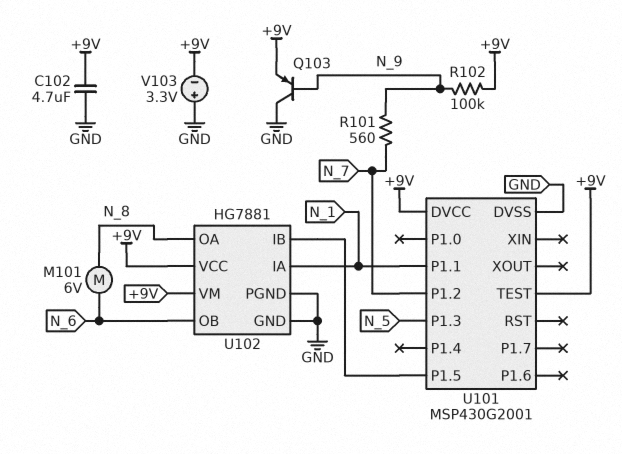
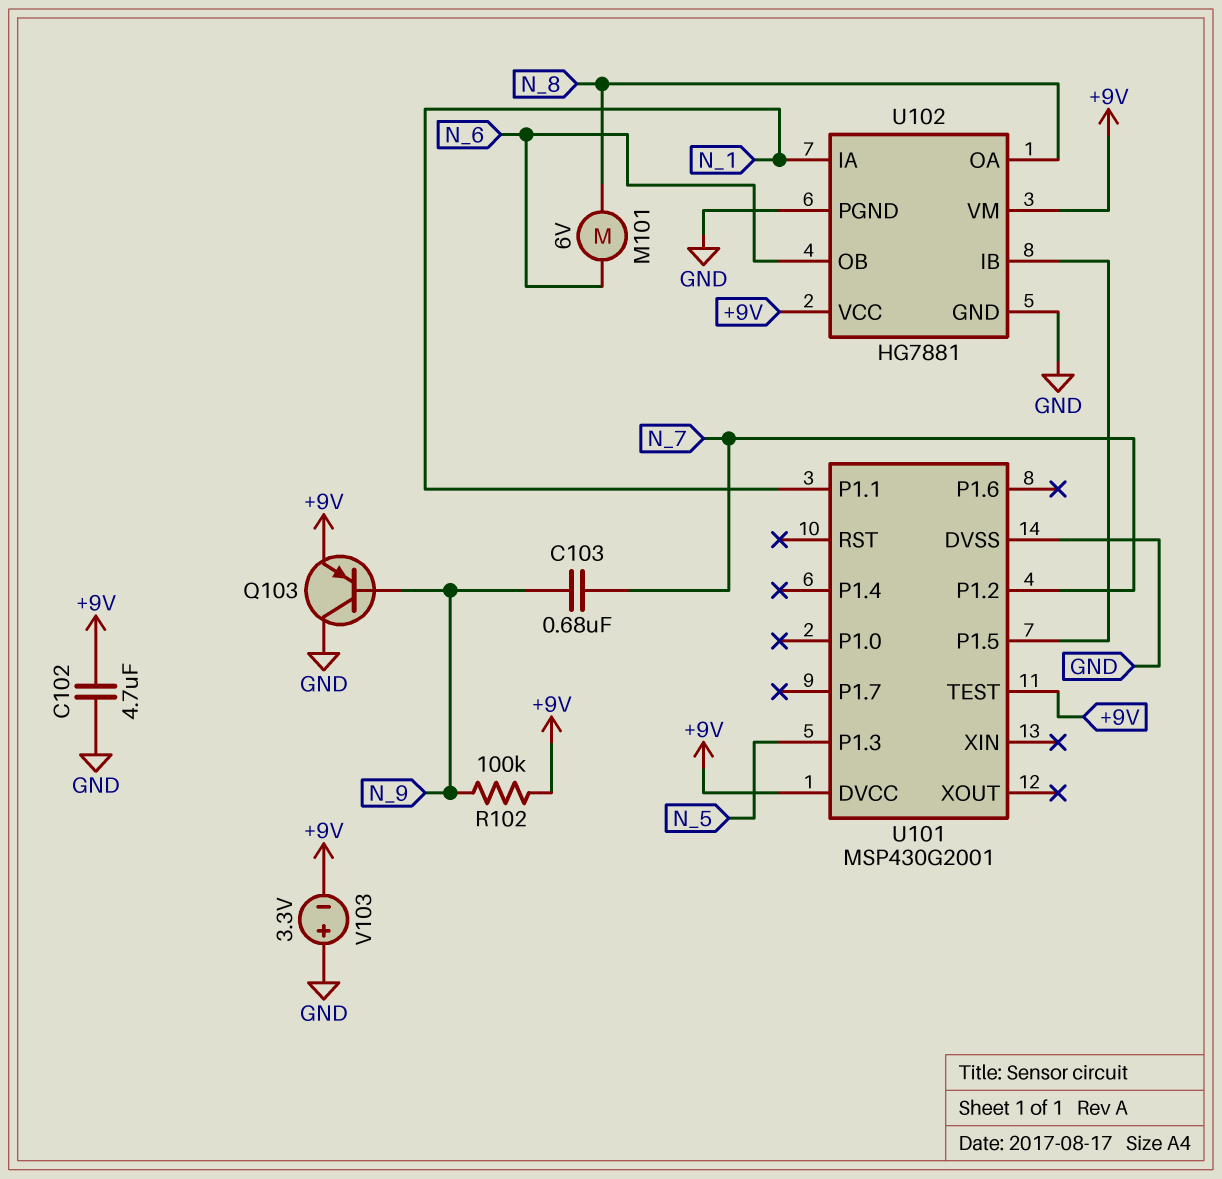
C103: none -> 680nF (N_7, N_9)
R101: 560 (N_7, N_9) -> none

